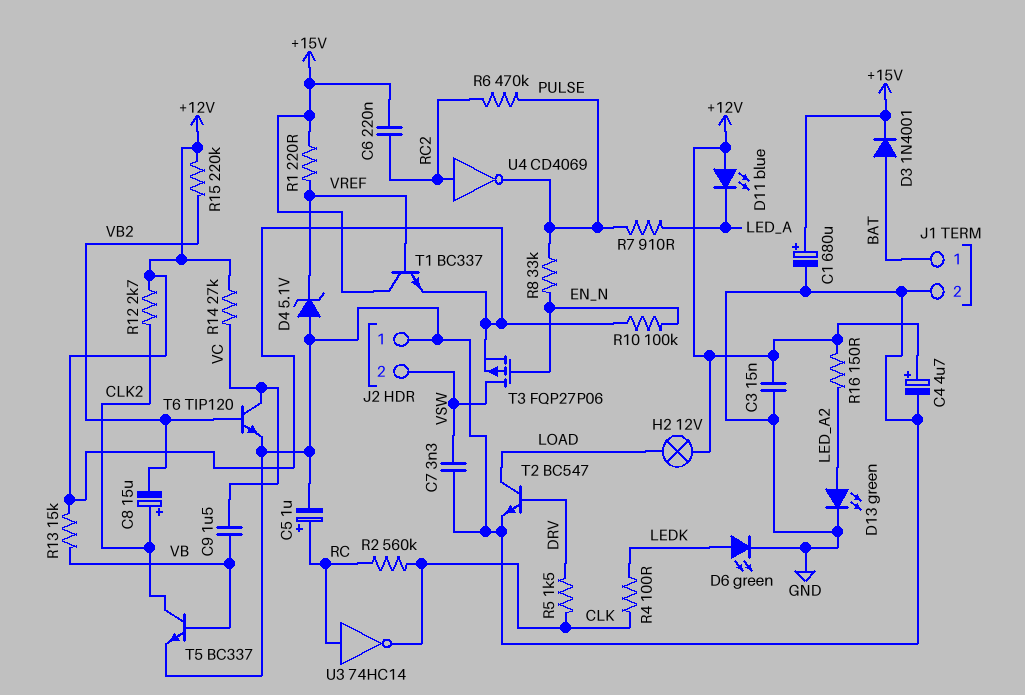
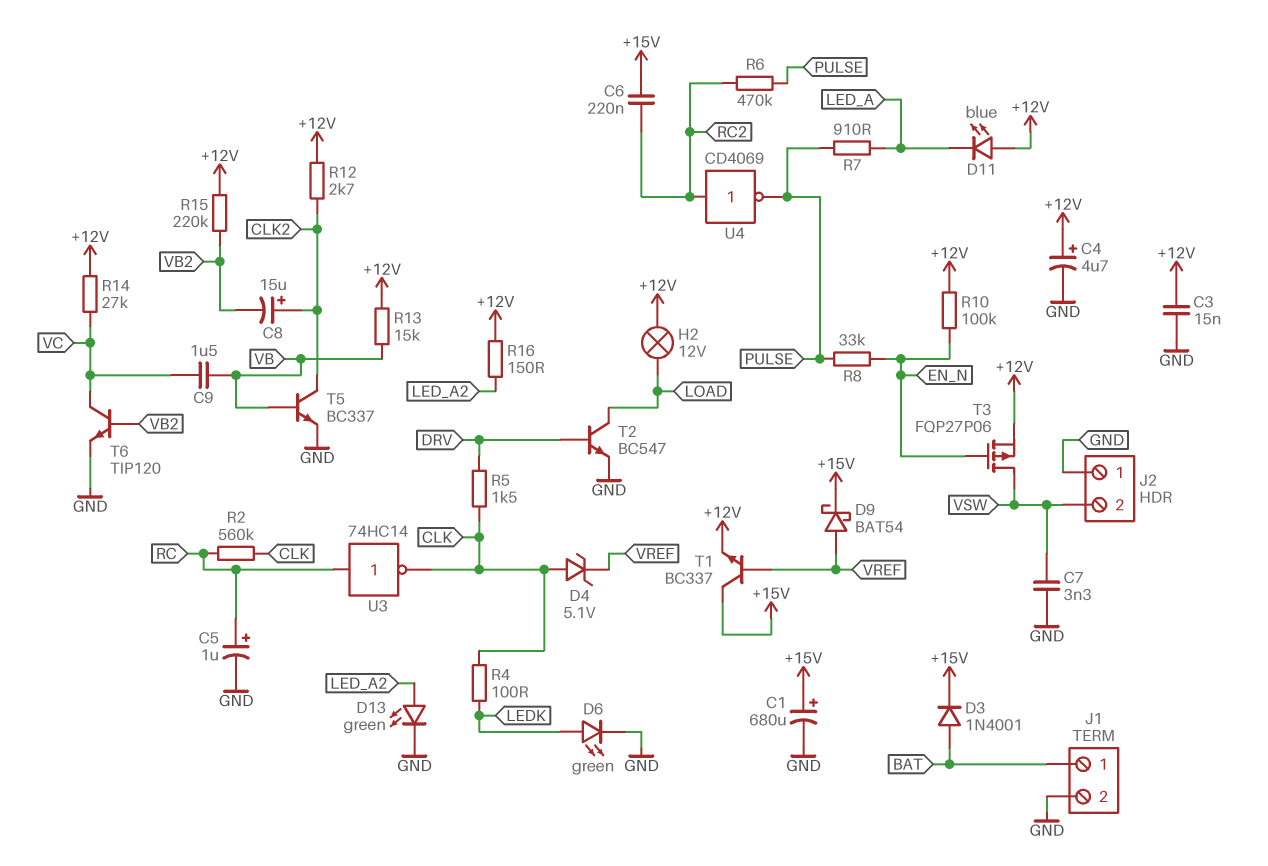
D4: zener 5.1V (A GND, K VREF) -> zener 5.1V (A CLK, K VREF)
D9: none -> schottky BAT54 (A VREF, K +15V)
R1: 220 (+15V, VREF) -> none

